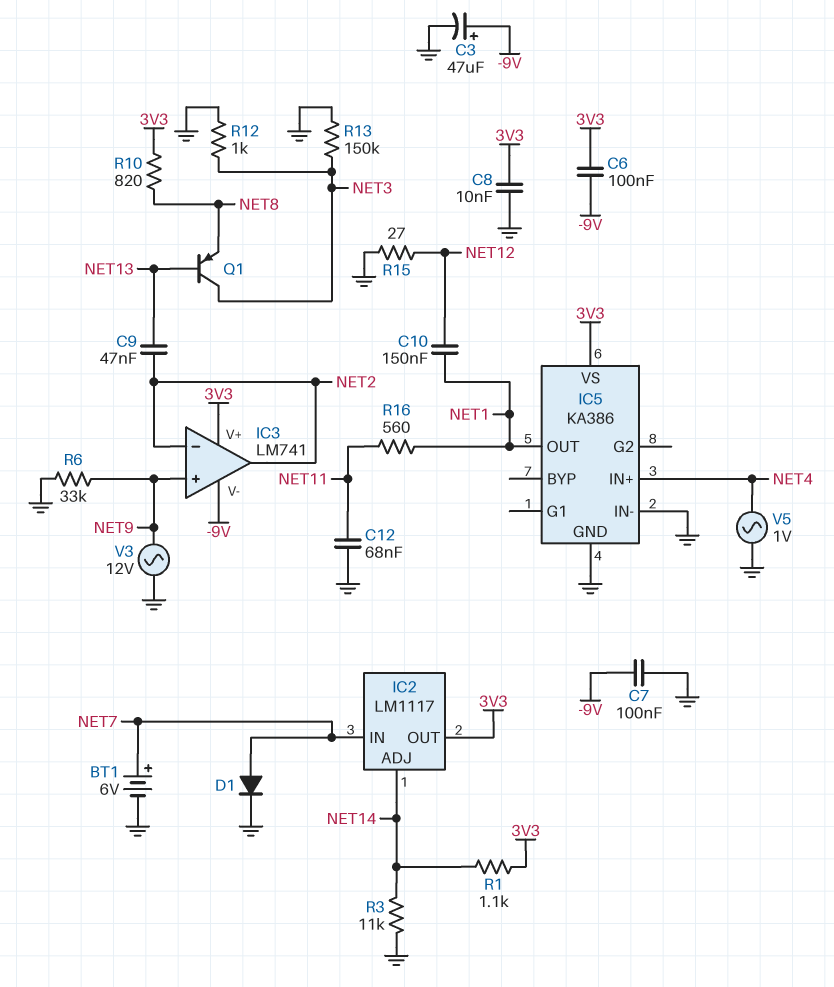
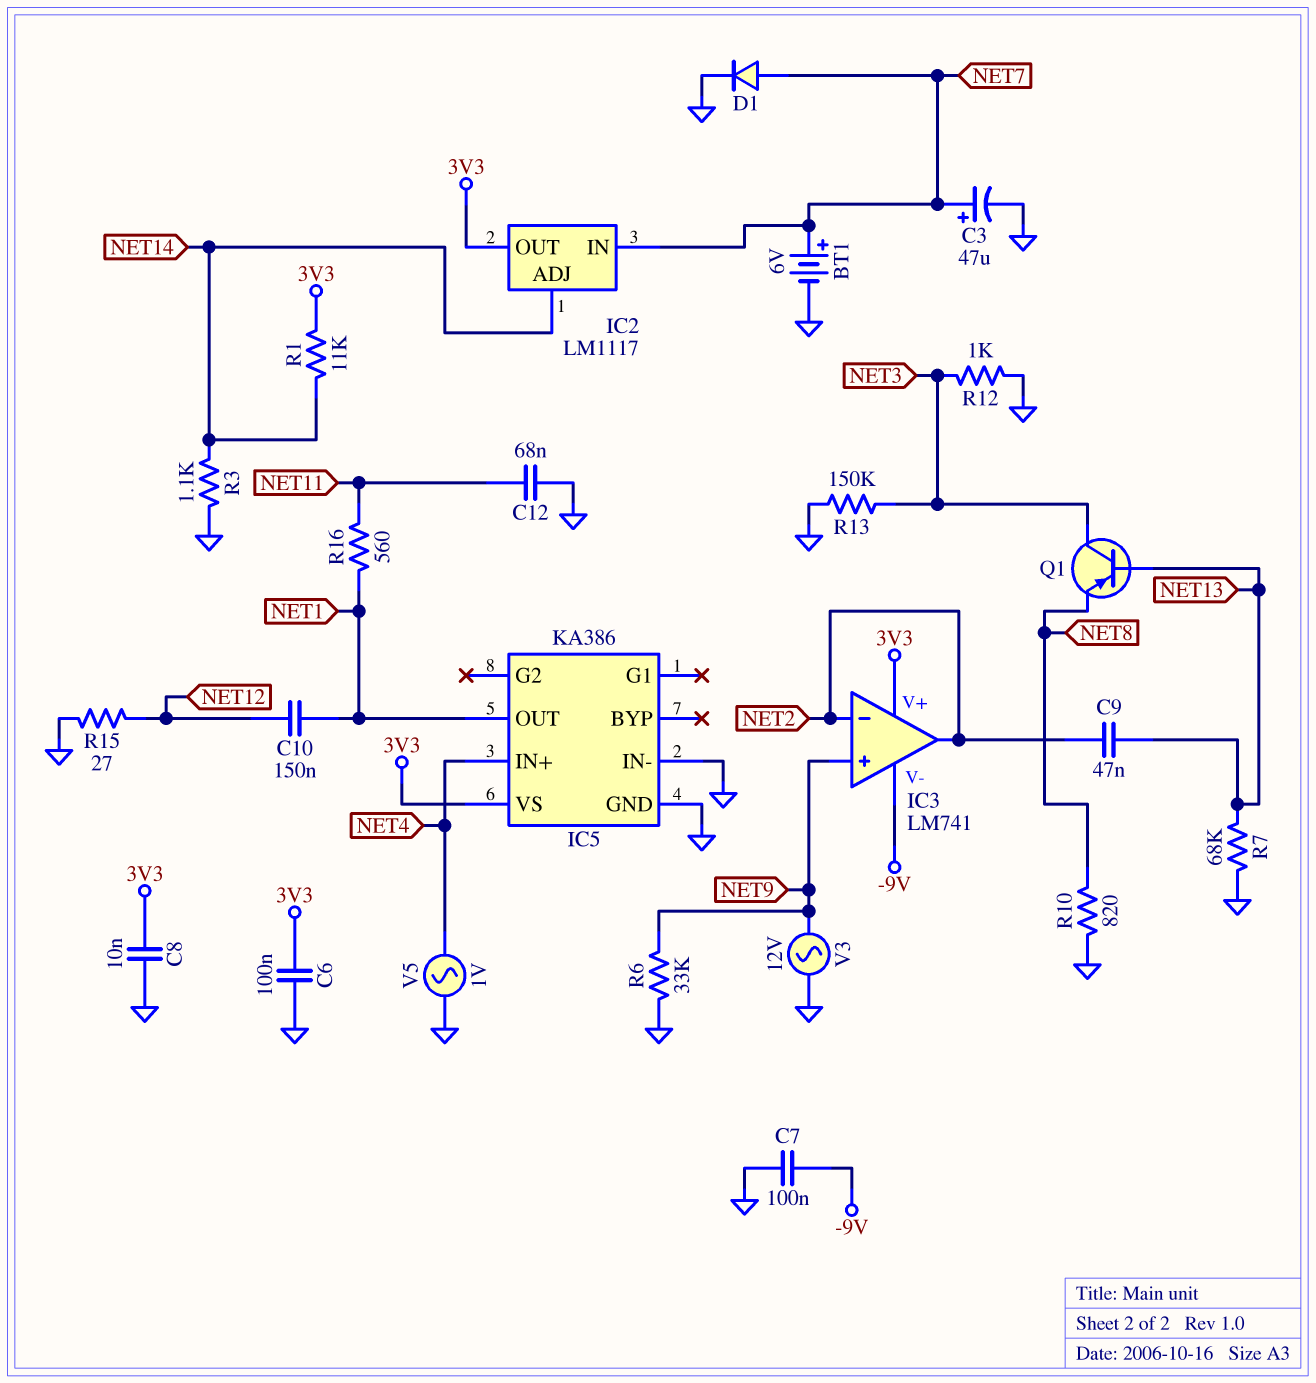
C3: 47uF (plus -9V, minus GND) -> 47uF (plus NET7, minus GND)
C6: 100nF (-9V, 3V3) -> 100nF (3V3, GND)
R1: 1.1k (3V3, NET14) -> 11k (3V3, NET14)
R3: 11k (GND, NET14) -> 1.1k (GND, NET14)
R7: none -> 68k (GND, NET13)
R10: 820 (3V3, NET8) -> 820 (GND, NET8)

